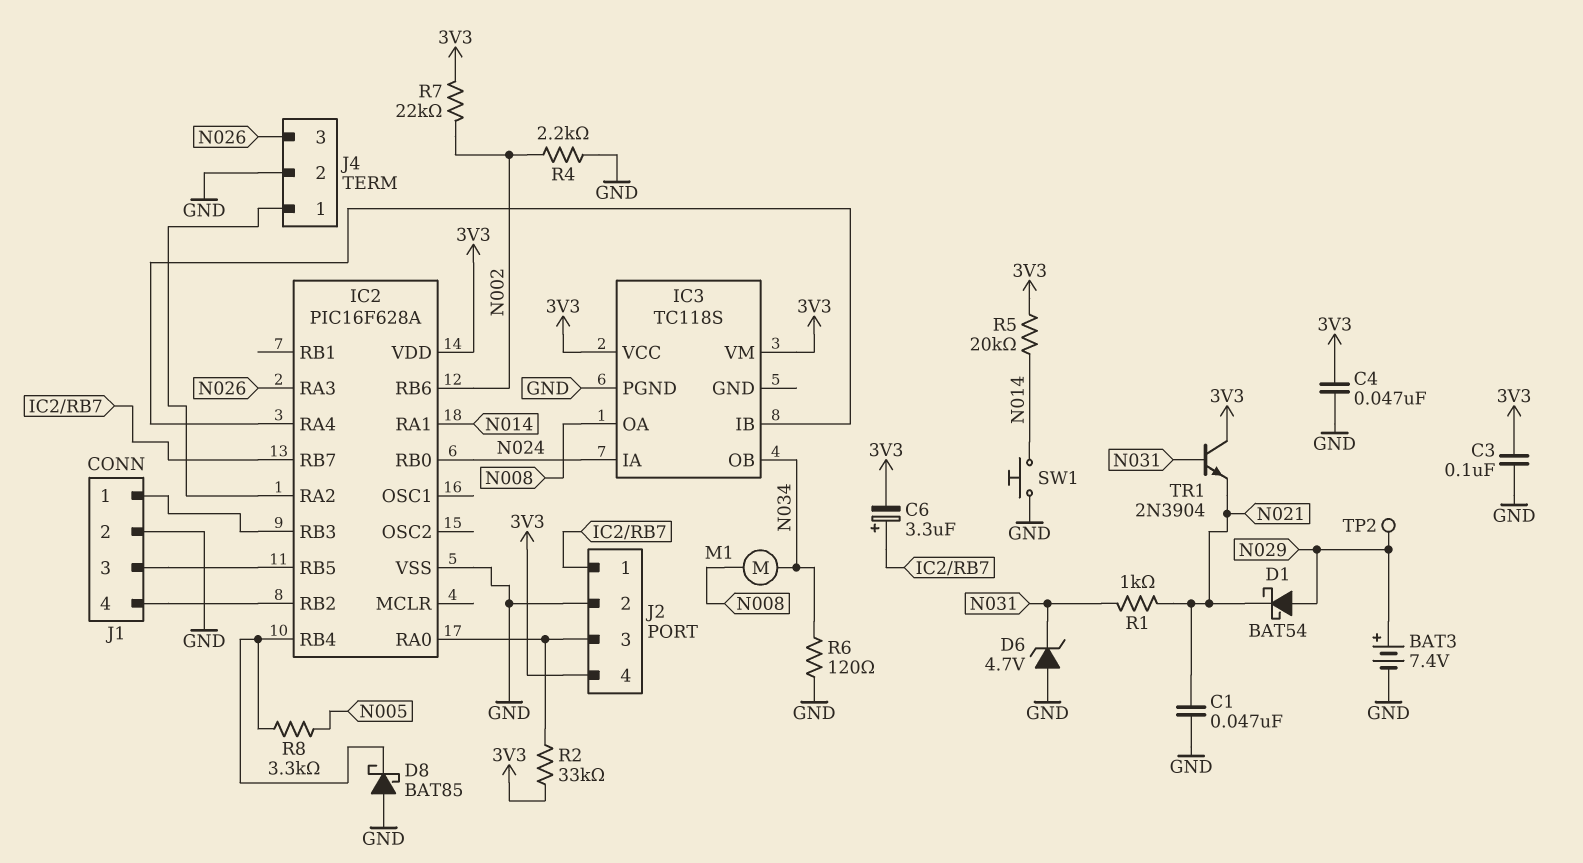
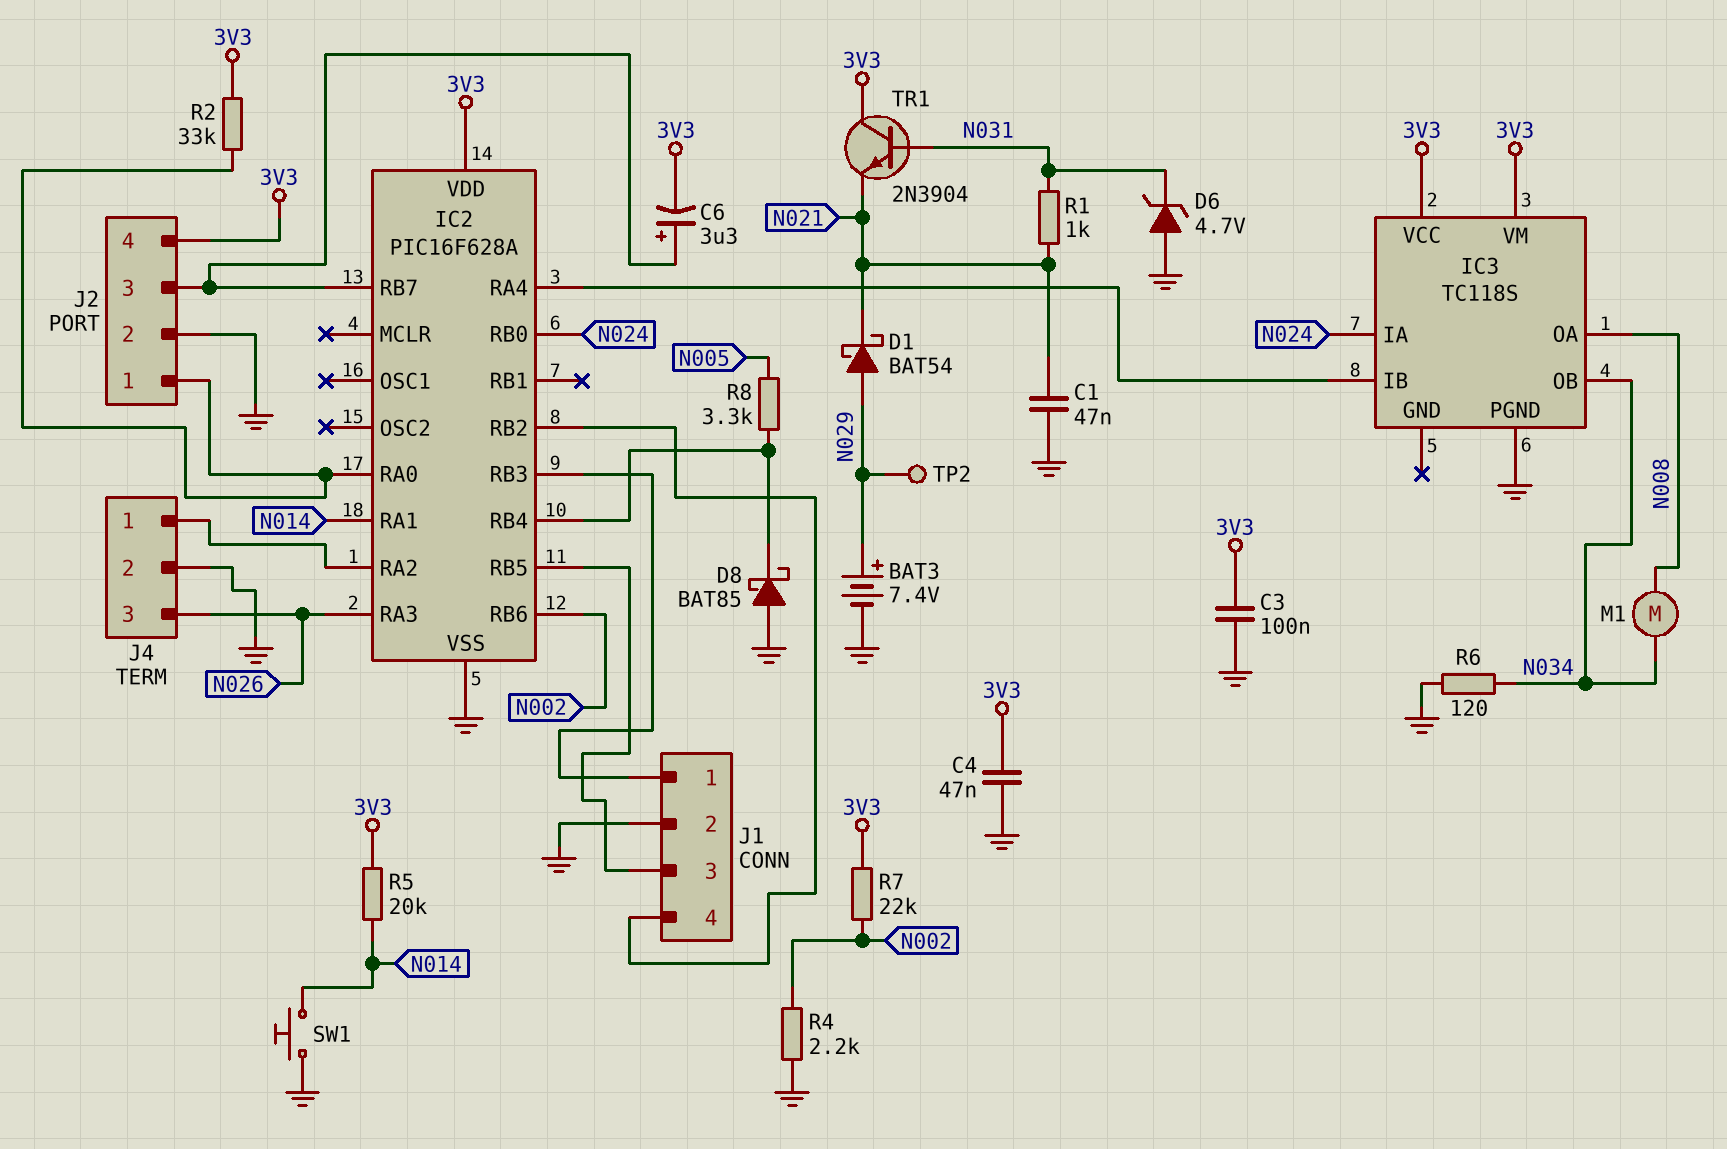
J2 pin 1: IC2/RB7 -> IC2/RA0
J2 pin 3: IC2/RA0 -> IC2/RB7

